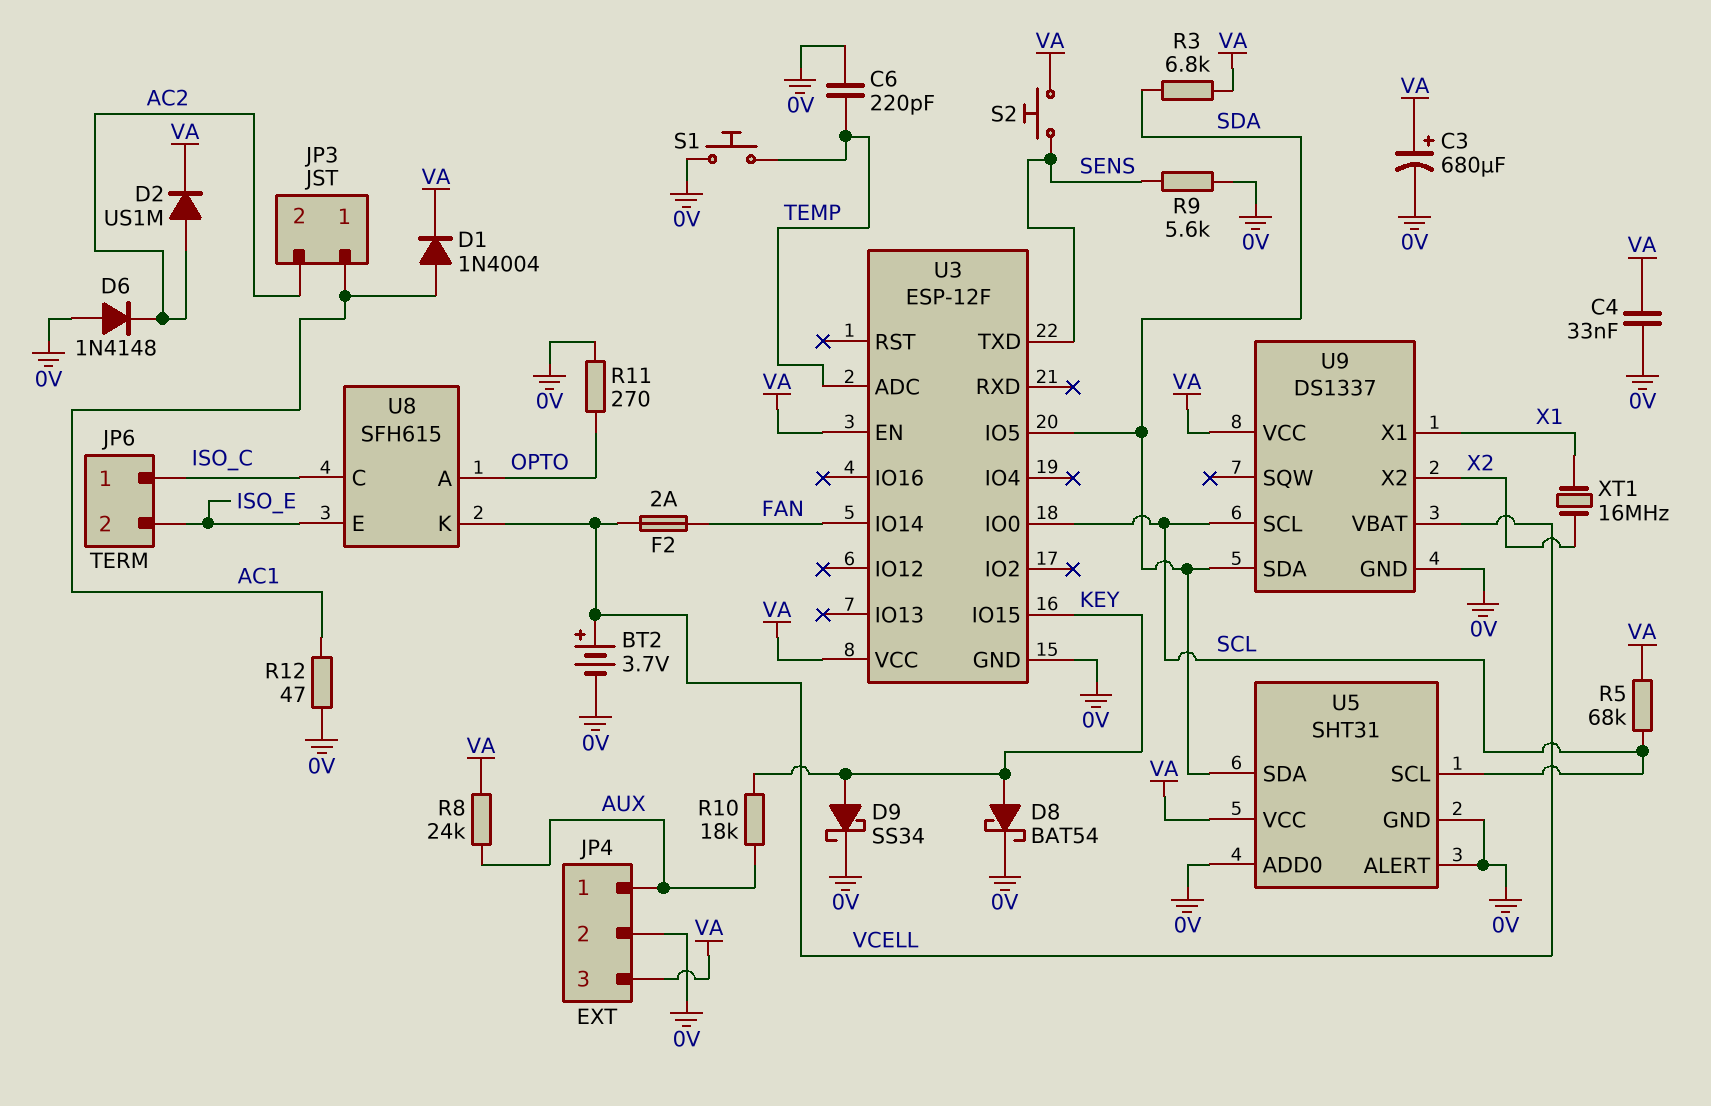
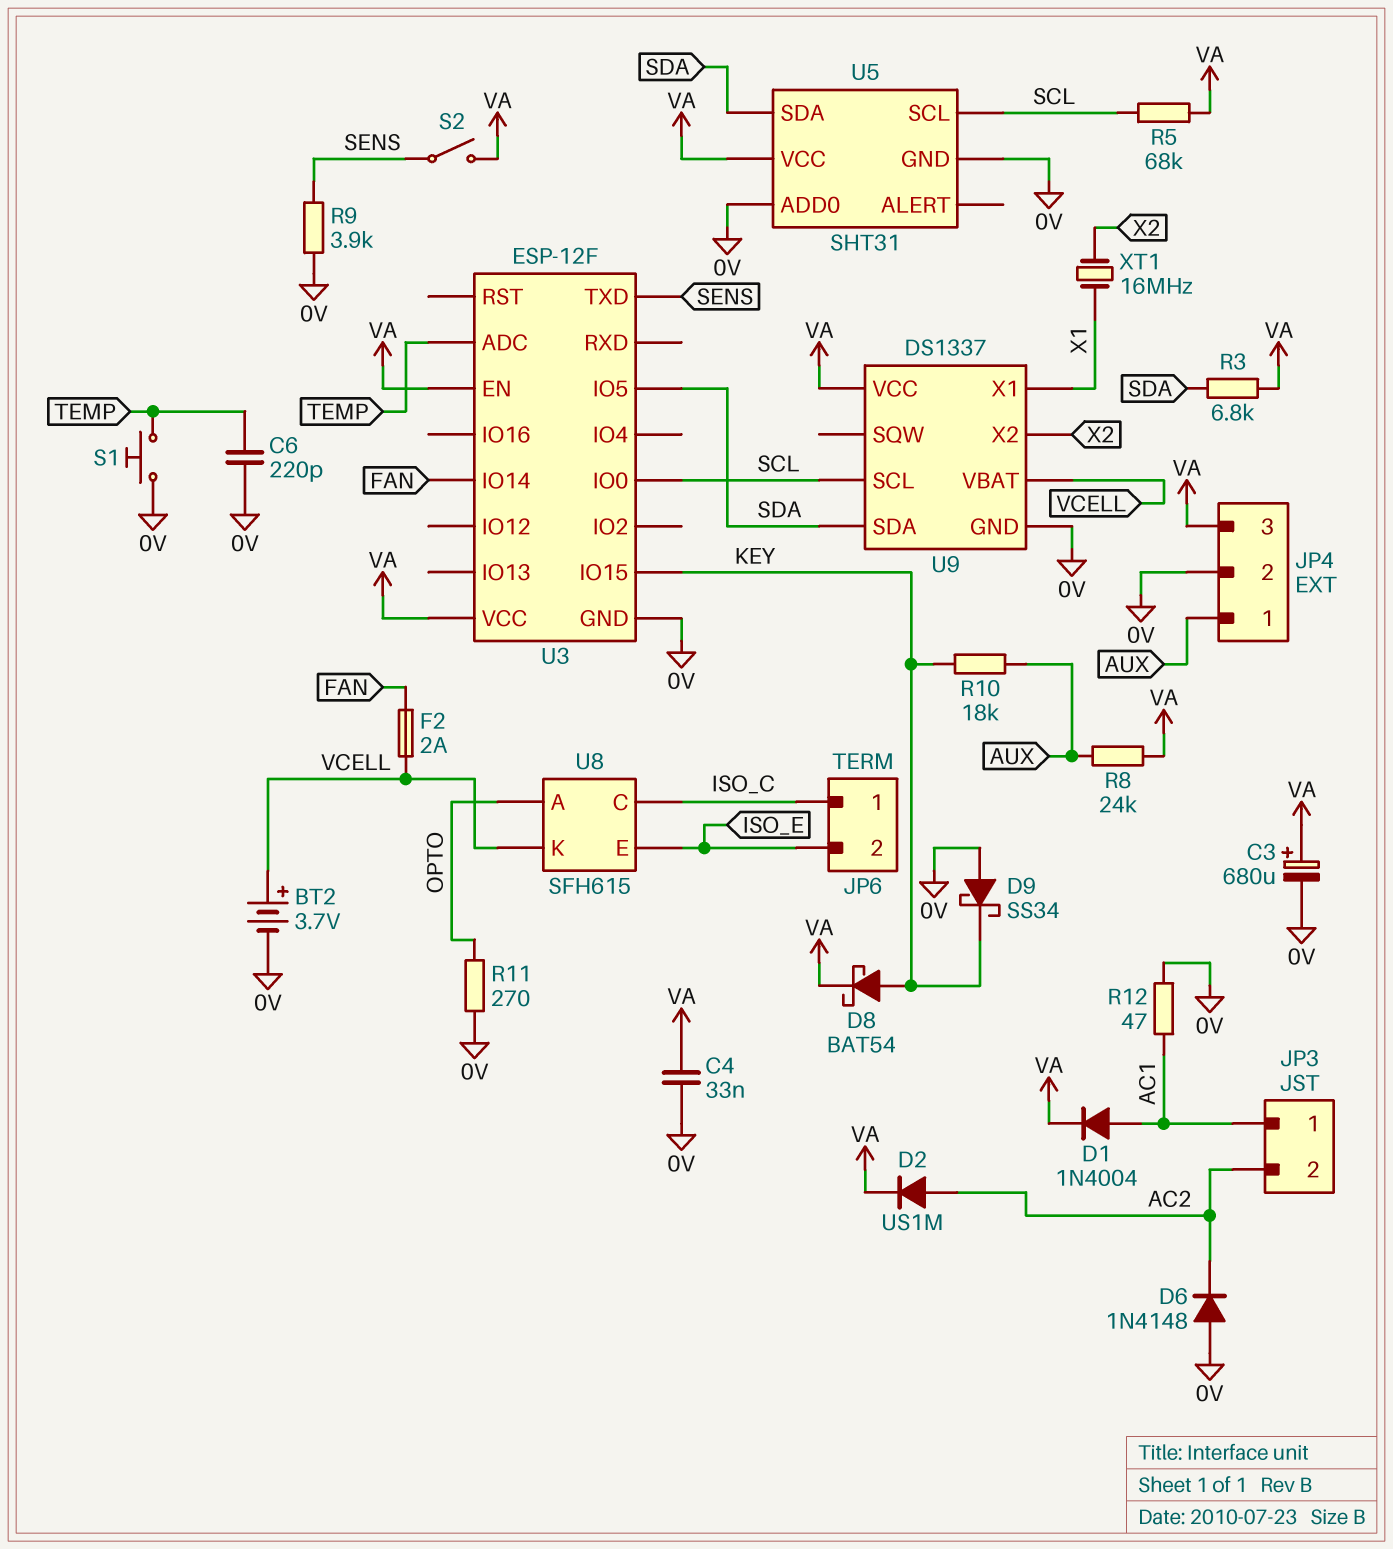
D8: schottky BAT54 (A KEY, K 0V) -> schottky BAT54 (A KEY, K VA)
D9: schottky SS34 (A KEY, K 0V) -> schottky SS34 (A 0V, K KEY)
R9: 5.6k (0V, SENS) -> 3.9k (0V, SENS)
S2: button (SENS, VA) -> switch (SENS, VA)
U5 pin ALERT: 0V -> none

